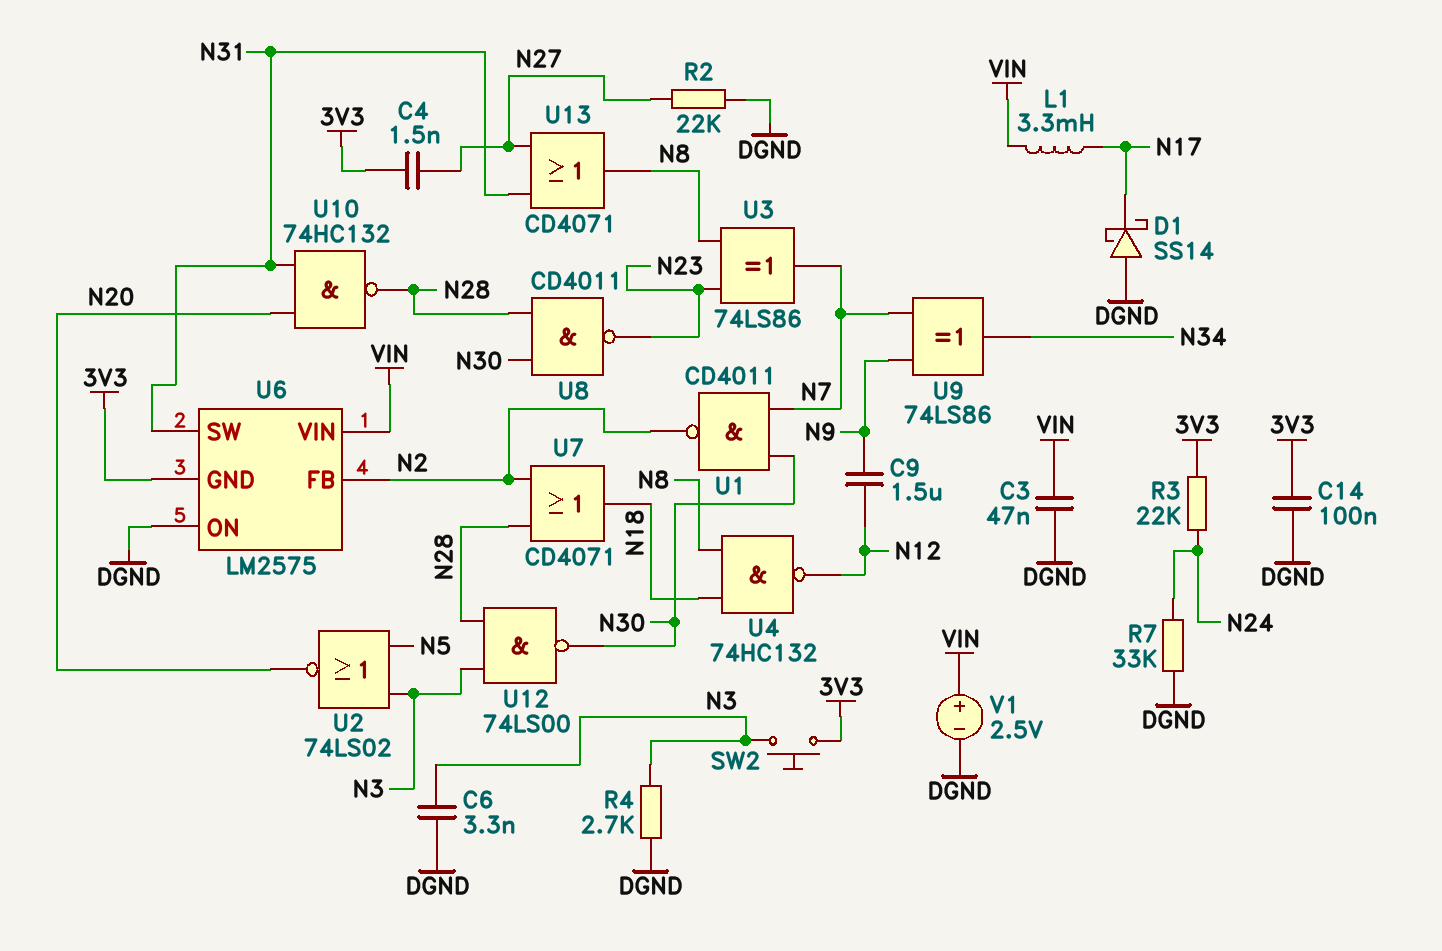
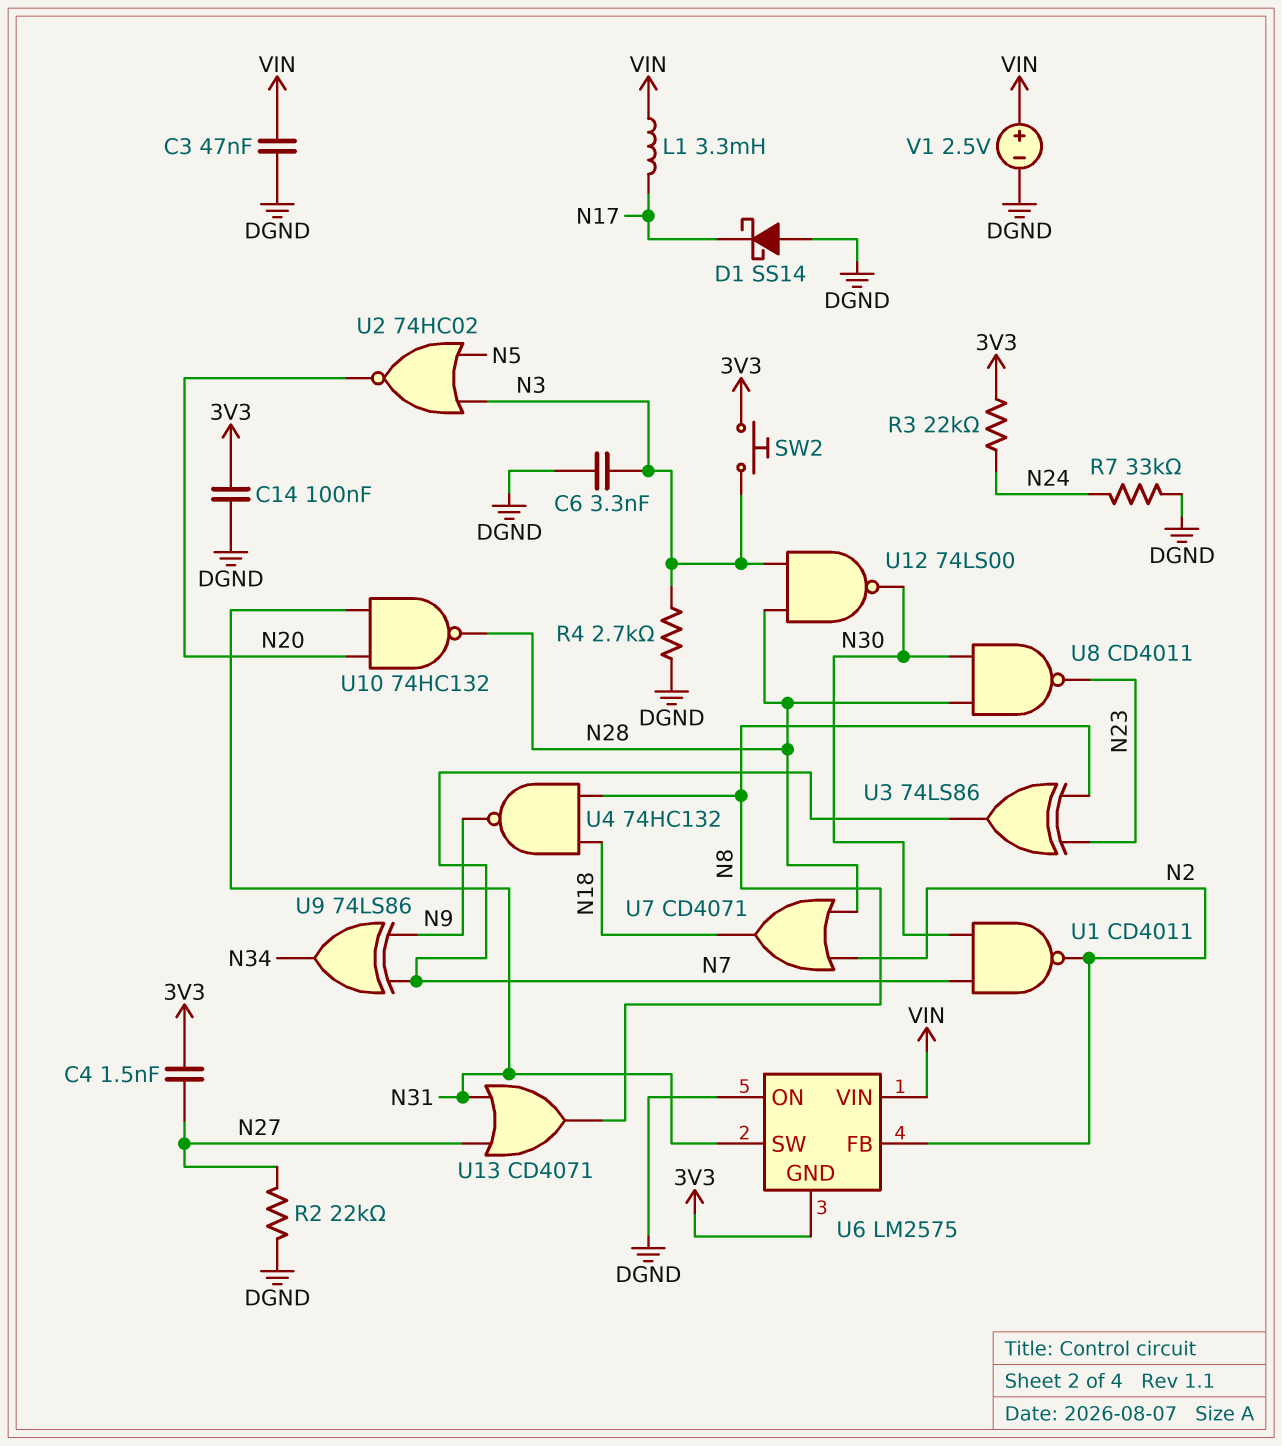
C9: 1.5uF (N9, N12) -> none
U2: NOR 74LS02 (in N3, in N5, out N20) -> NOR 74HC02 (in N3, in N5, out N20)
U4: NAND 74HC132 (in N8, in N18, out N12) -> NAND 74HC132 (in N8, in N18, out N9)

